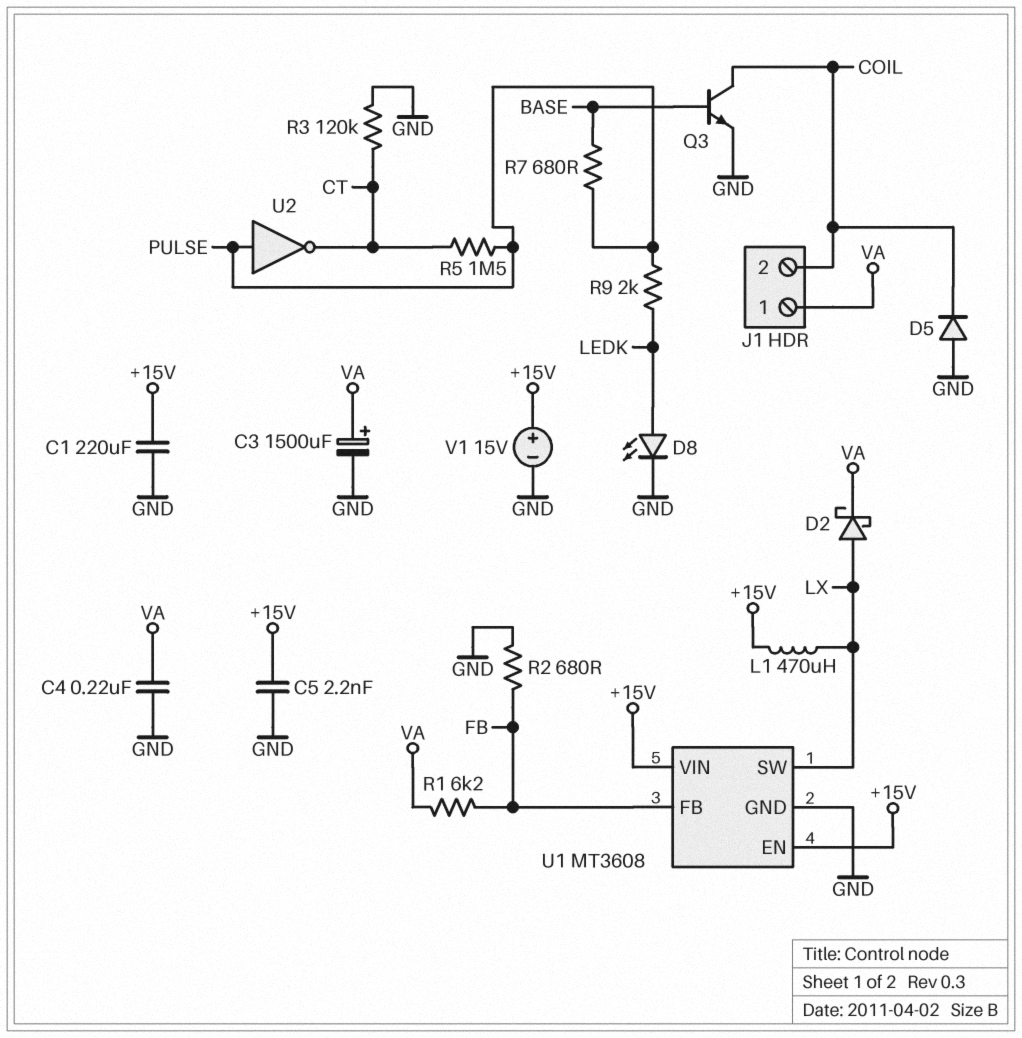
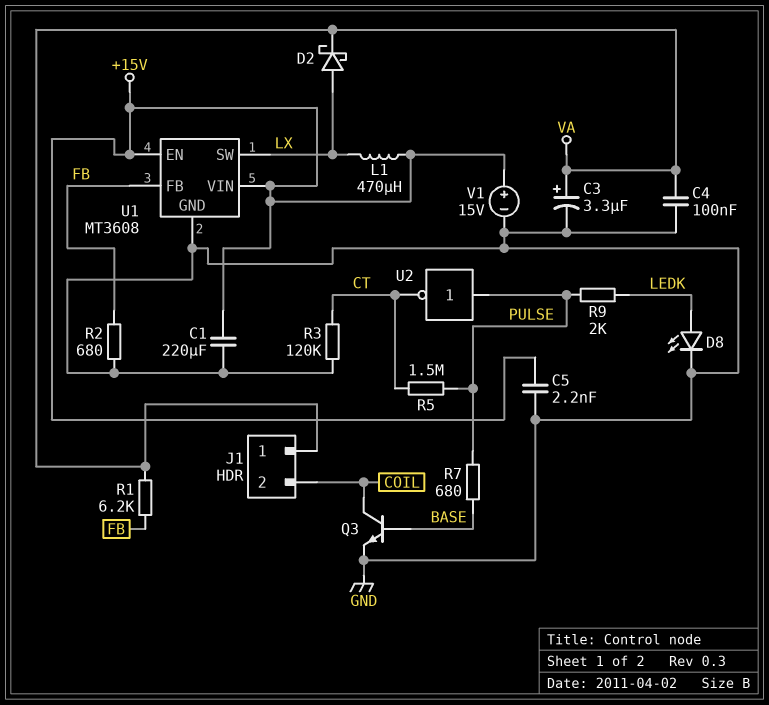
C3: 1500uF (plus VA, minus GND) -> 3.3uF (plus VA, minus GND)
C4: 220nF (GND, VA) -> 100nF (GND, VA)
D5: diode (A GND, K COIL) -> none

